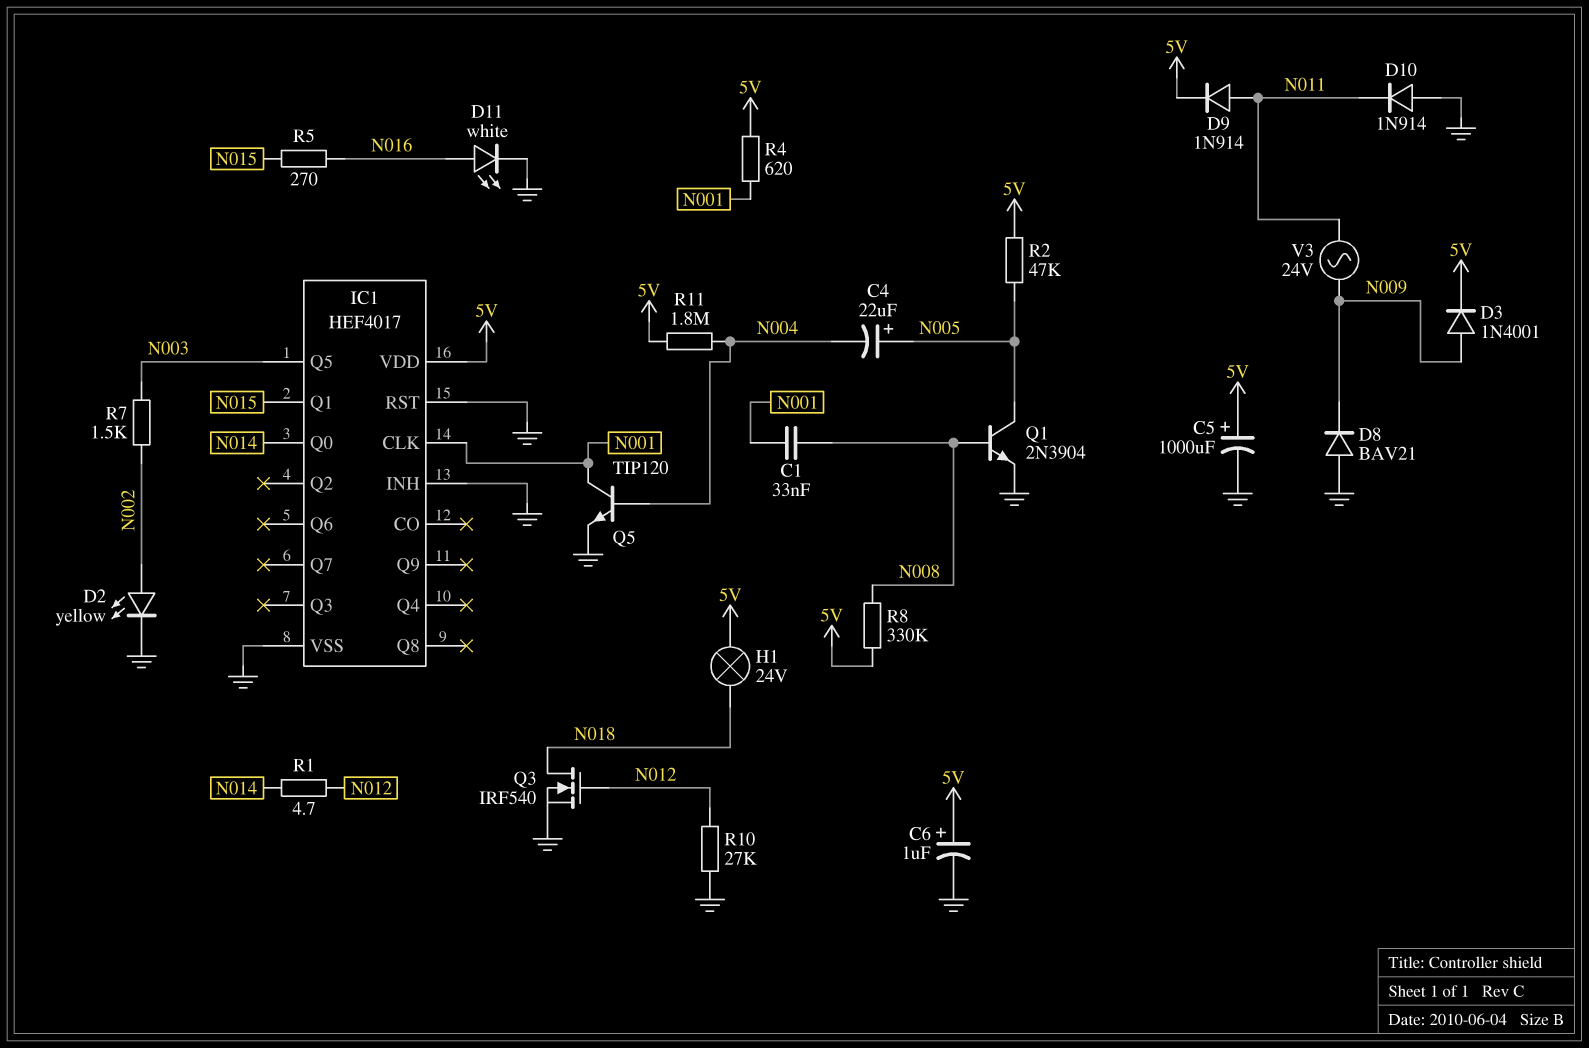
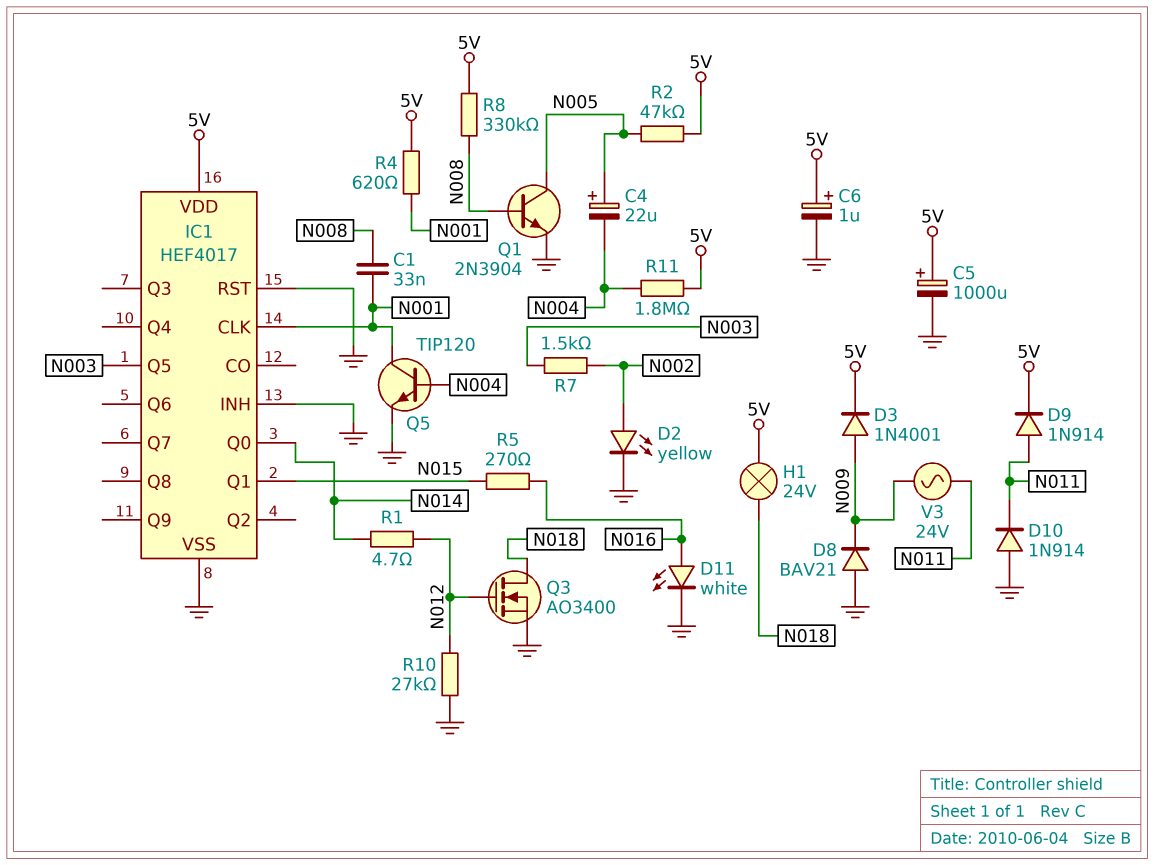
Q3: NMOS IRF540 (G N012, D N018, S GND) -> NMOS AO3400 (G N012, D N018, S GND)

